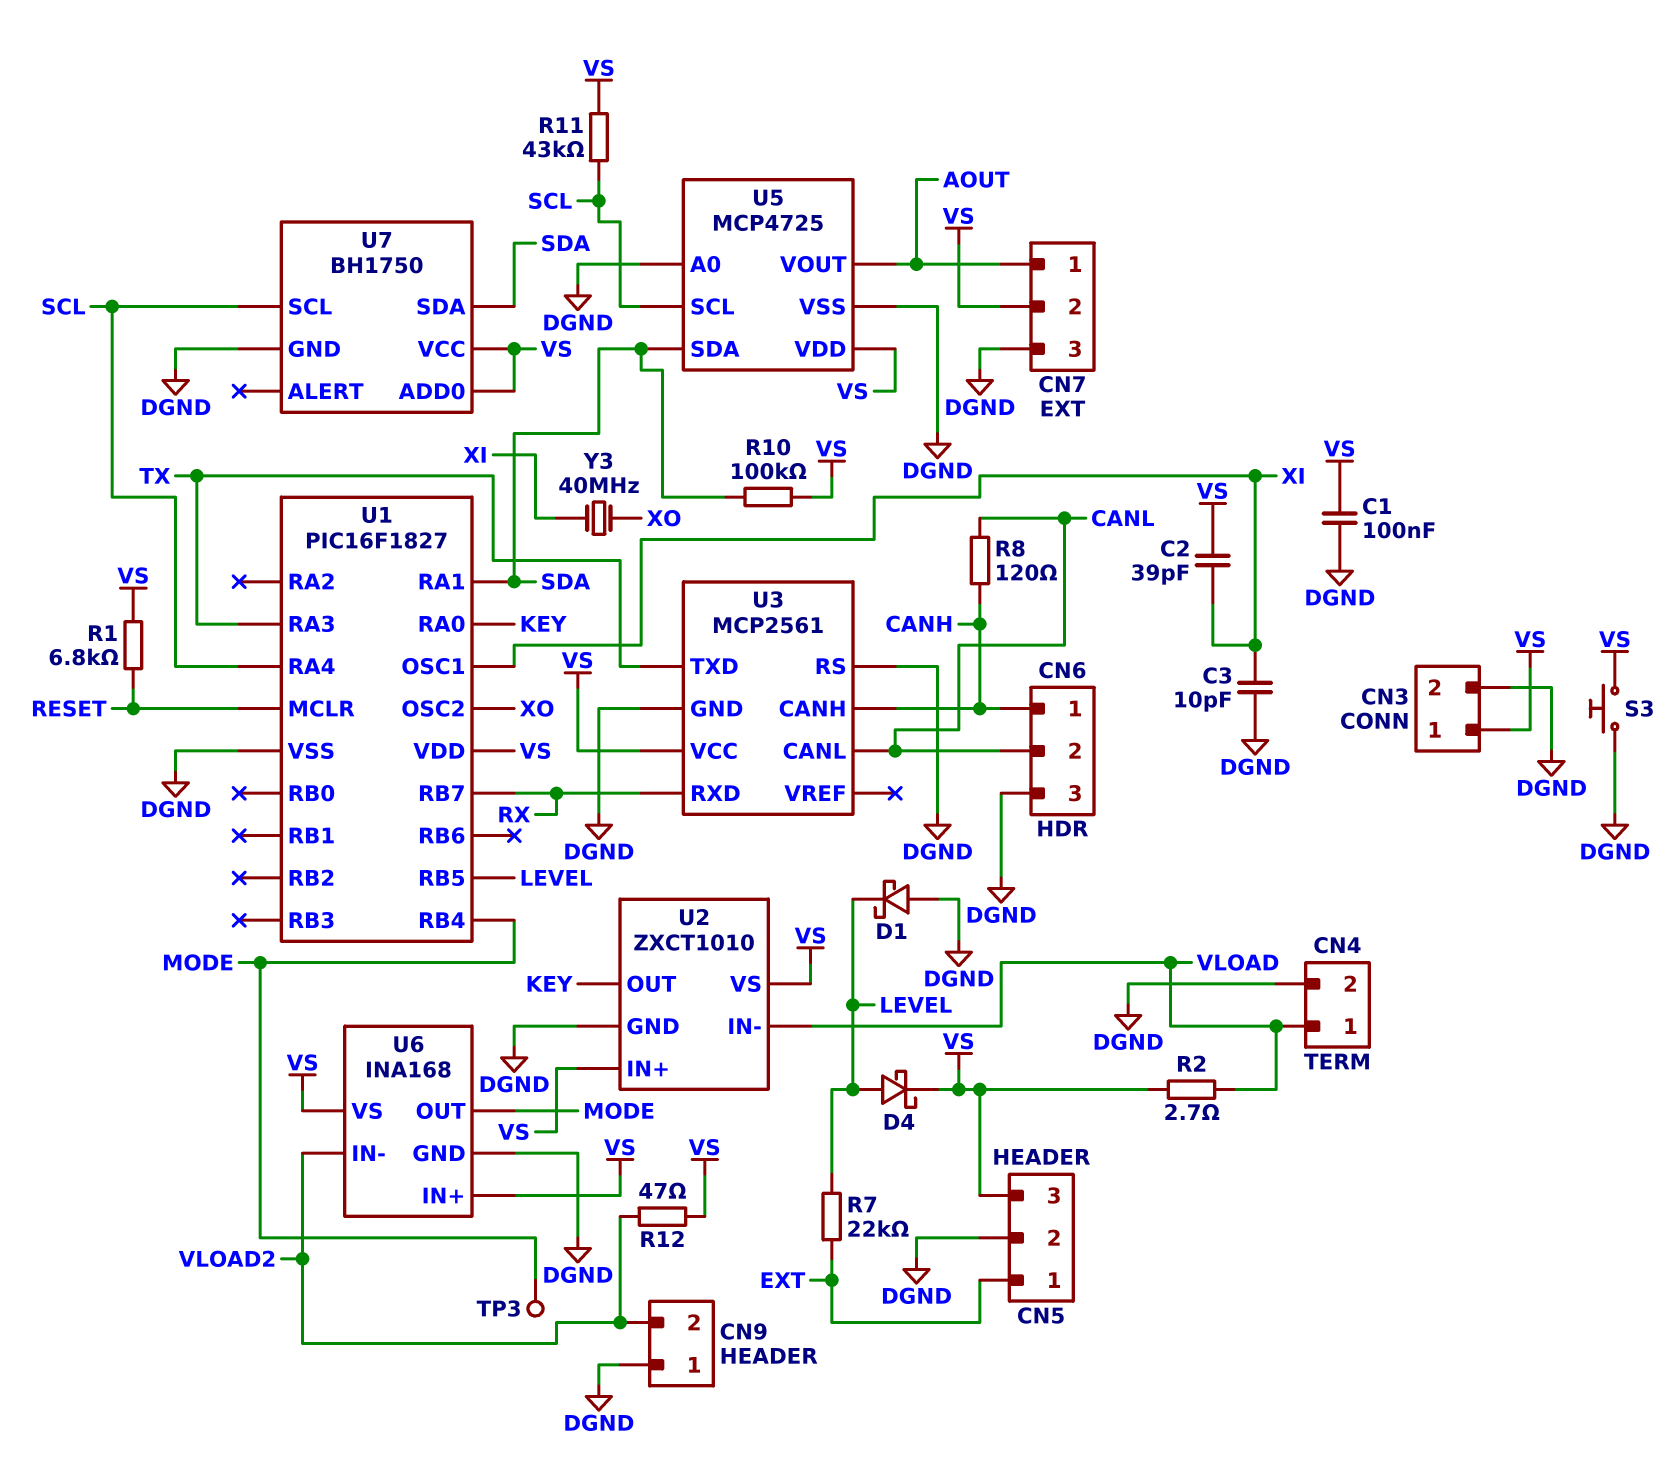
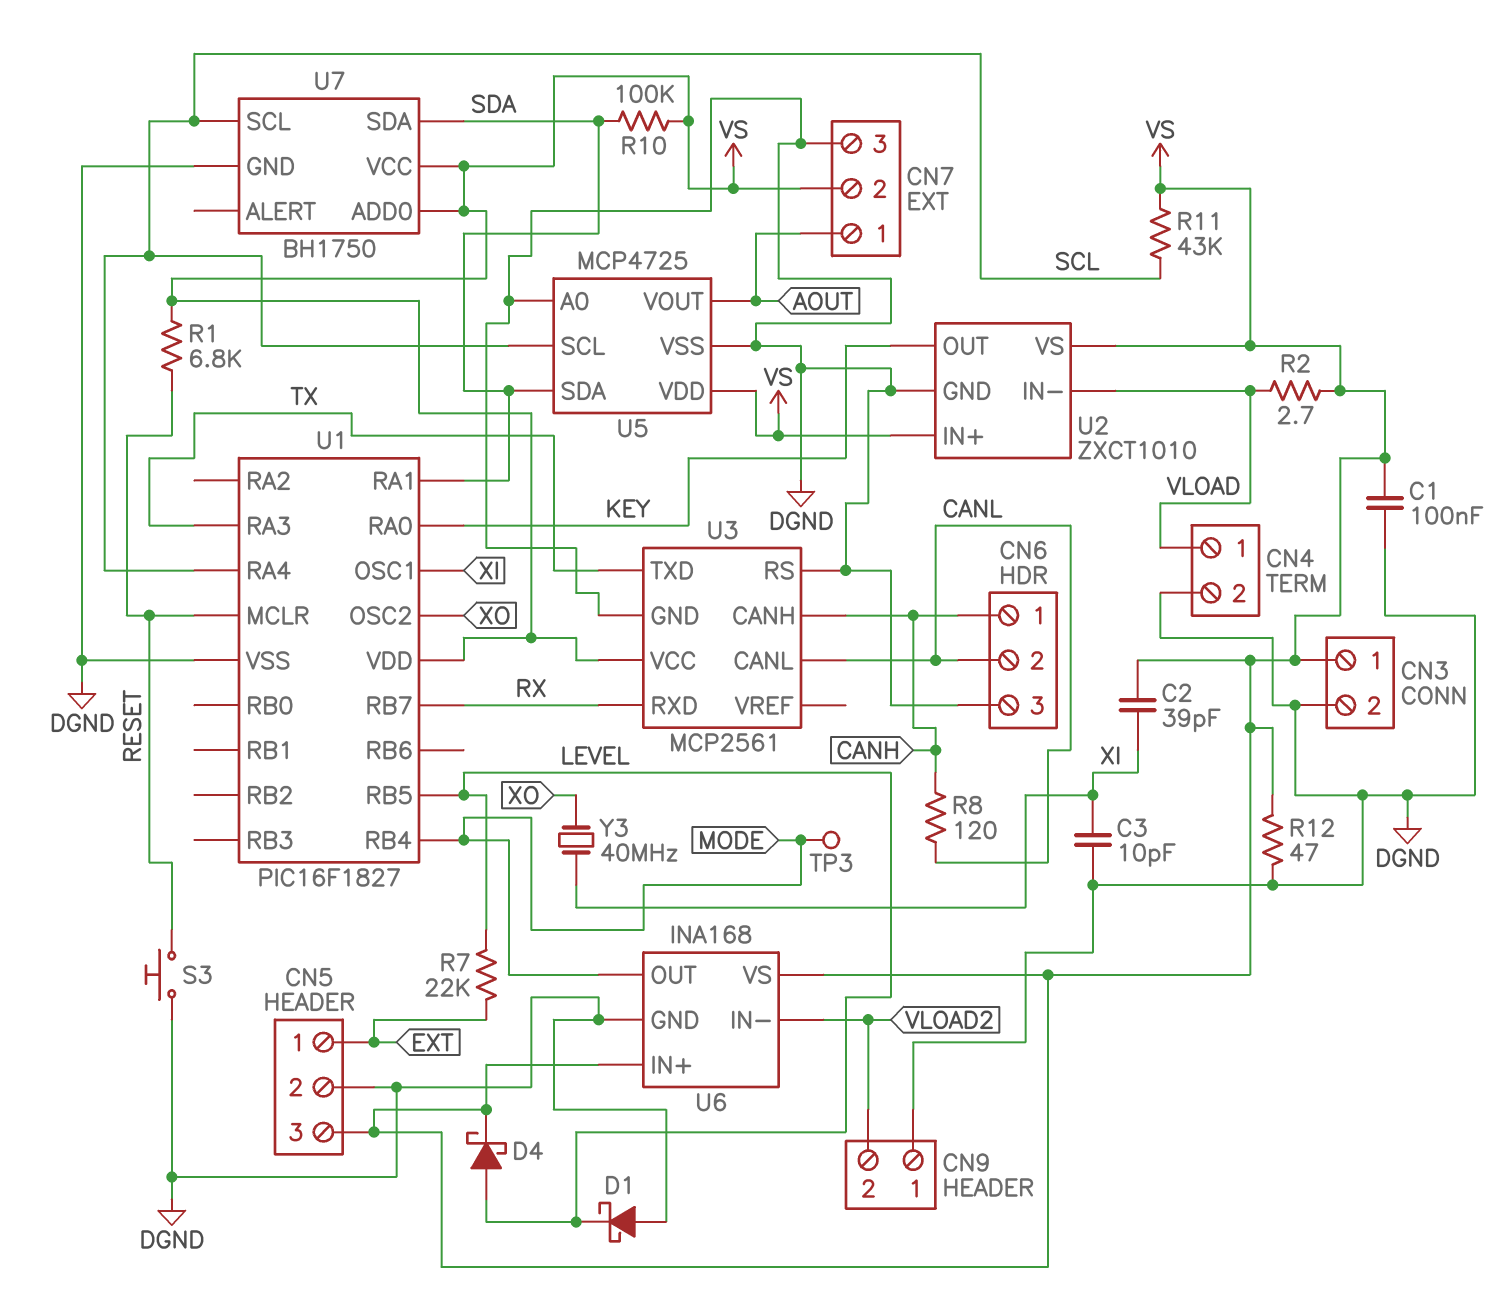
R12: 47 (VLOAD2, VS) -> 47 (DGND, VS)
S3: button (DGND, VS) -> button (DGND, RESET)

